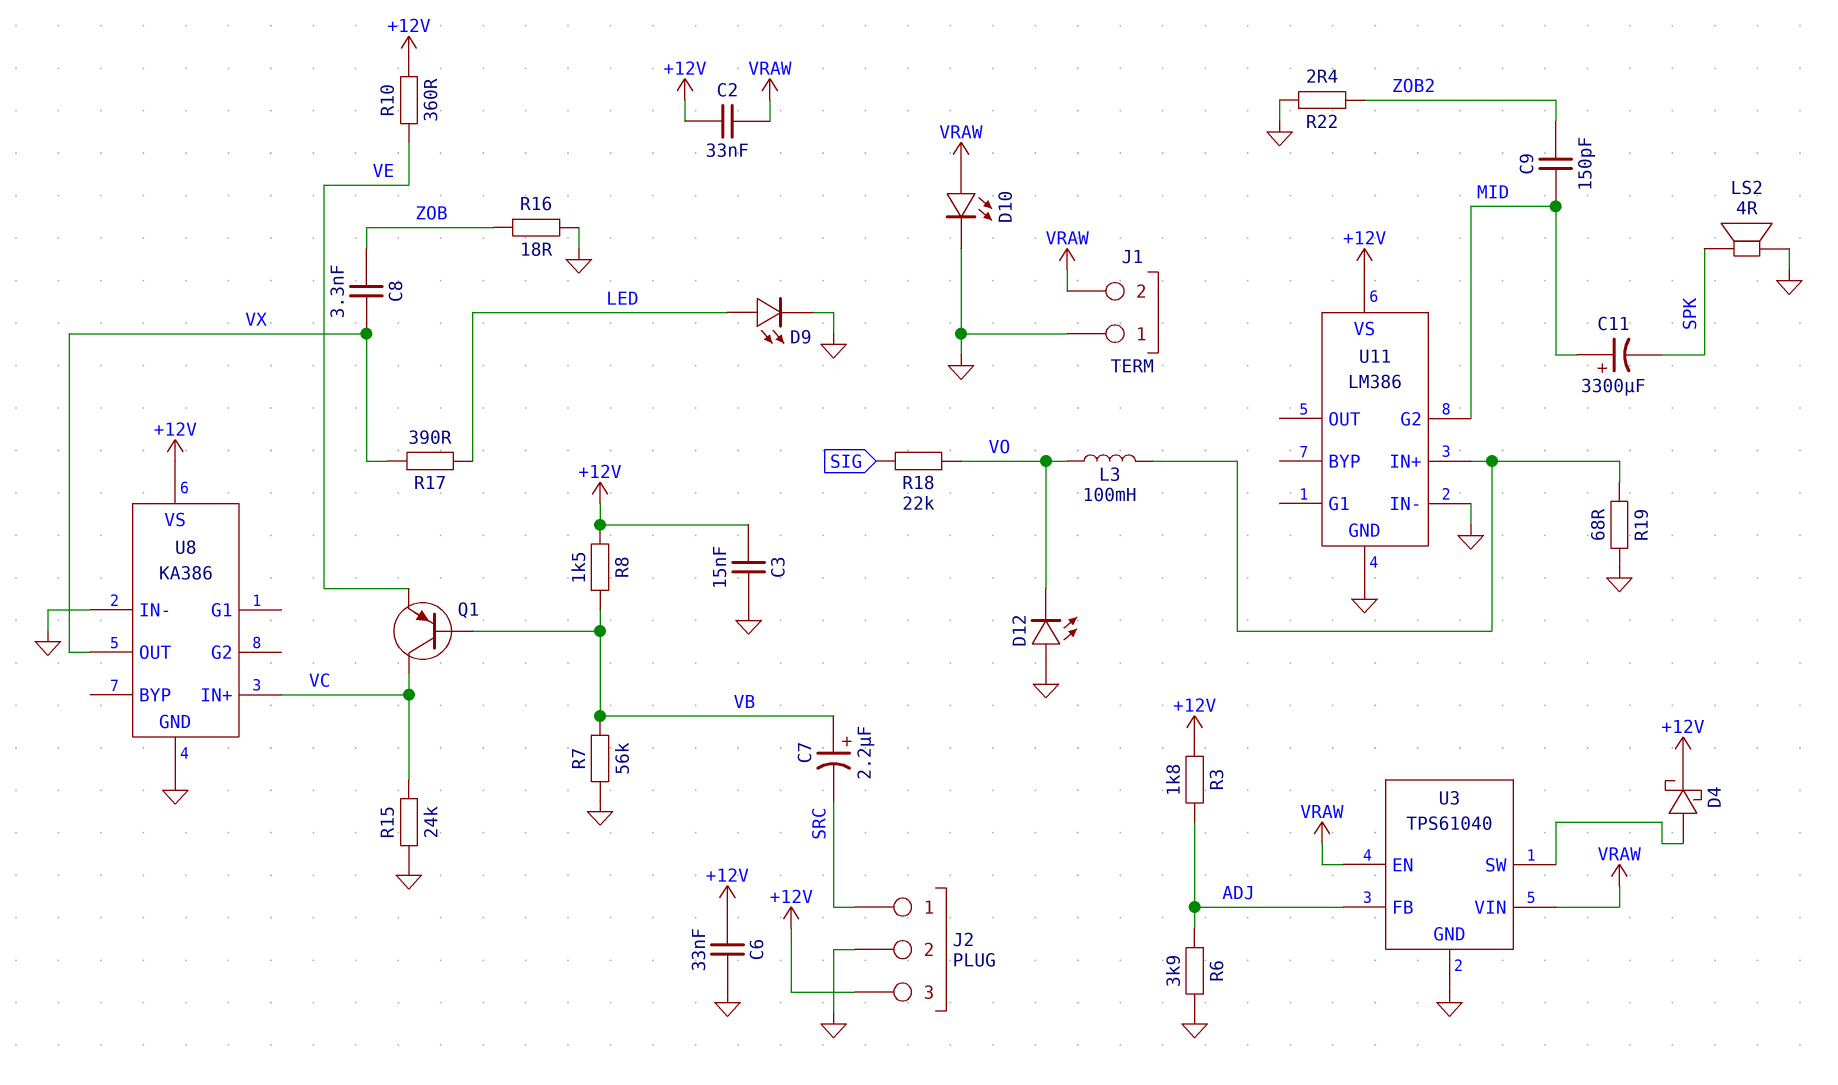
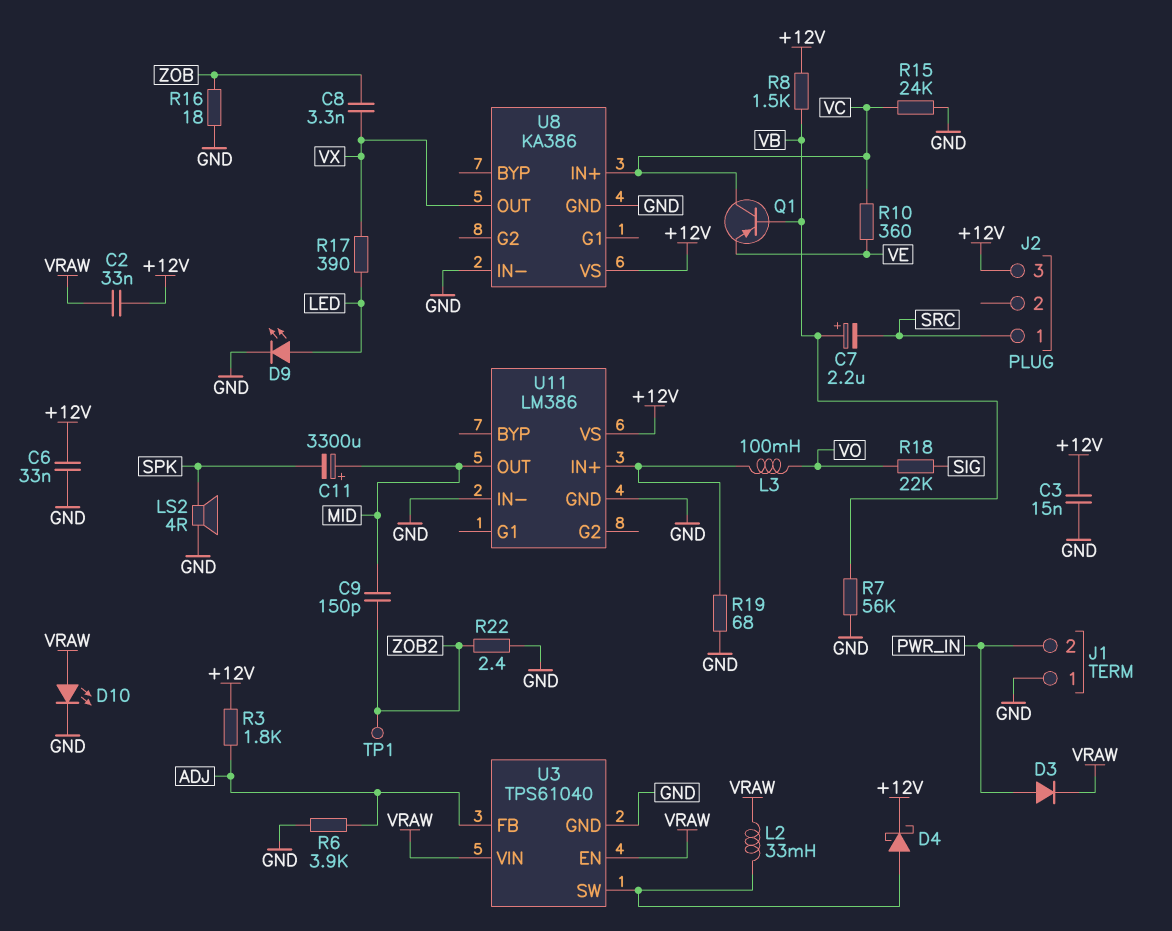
D3: none -> diode (A PWR_IN, K VRAW)
D12: LED (A GND, K VO) -> none
J1 pin 2: VRAW -> PWR_IN
J2 pin 2: GND -> none
L2: none -> 33mH (U3/SW, VRAW)
R10: 360 (+12V, VE) -> 360 (VC, VE)
TP1: none -> test point (ZOB2)
U11 pin G2: MID -> none
U11 pin OUT: none -> MID

